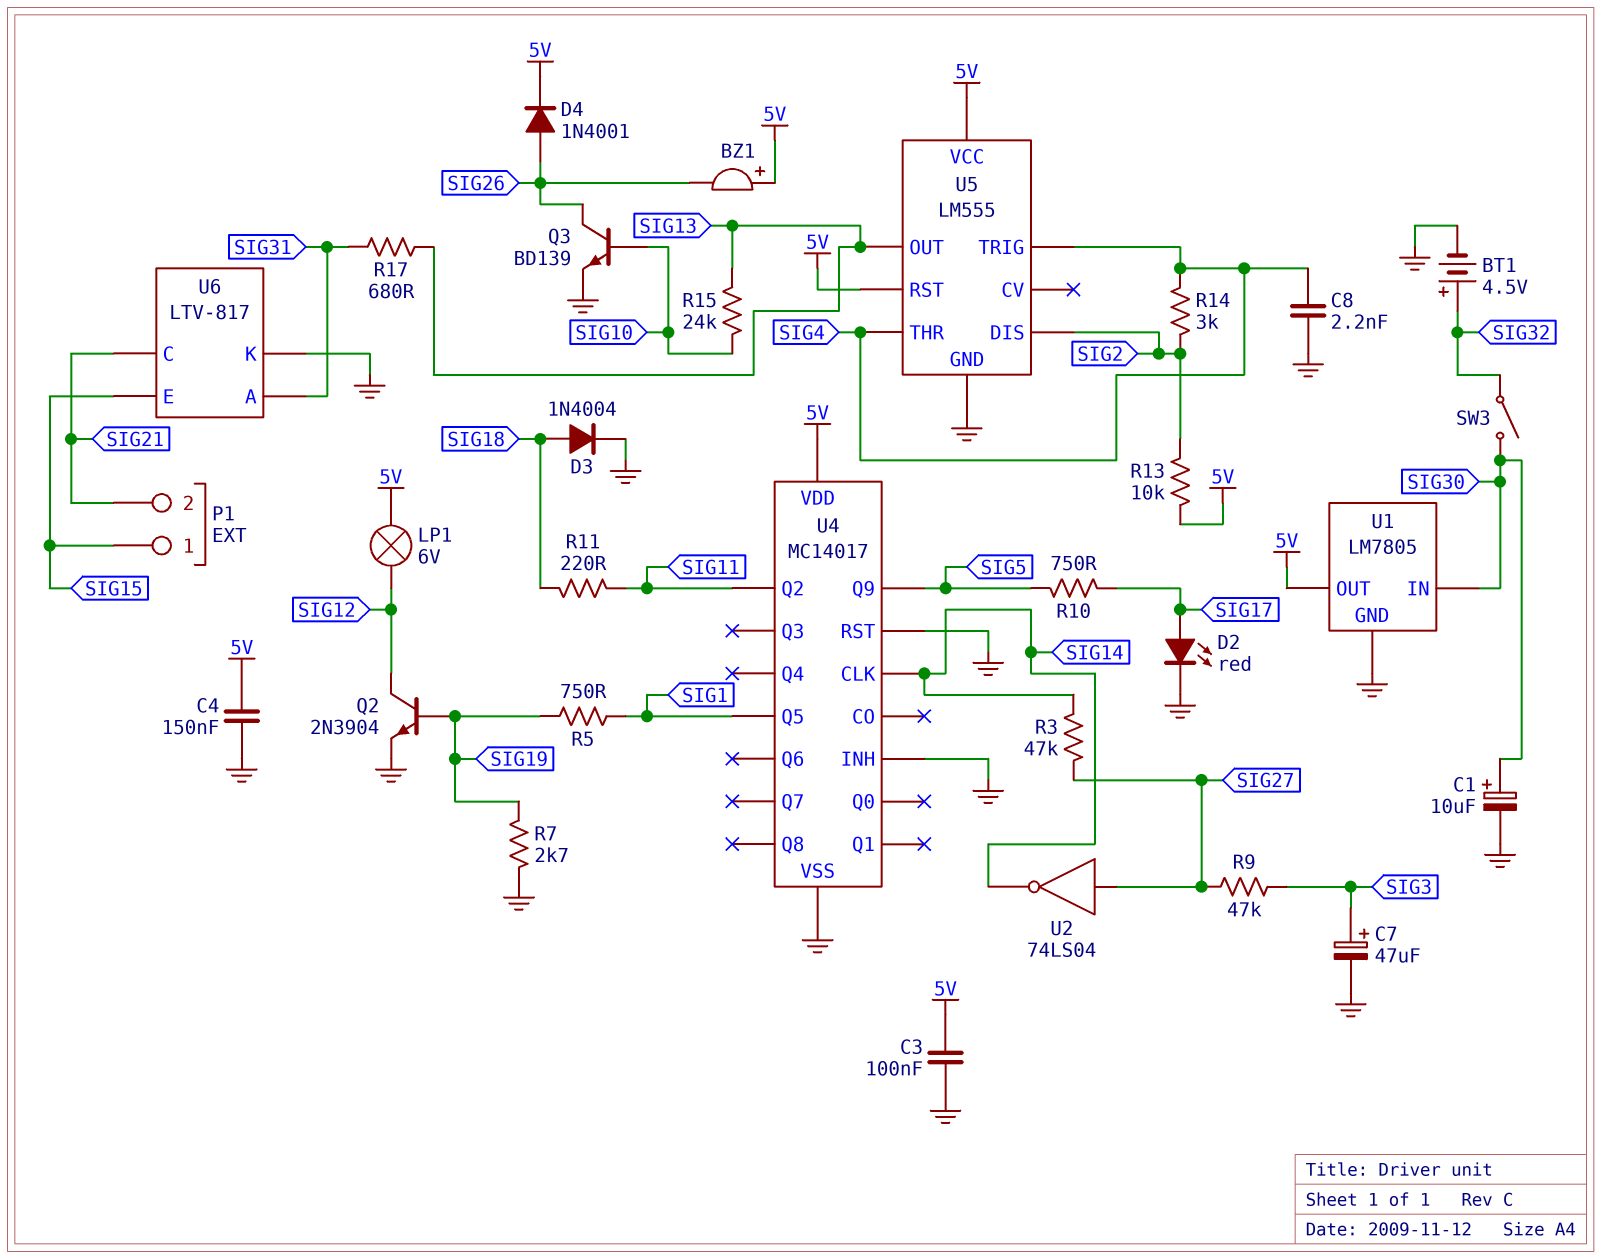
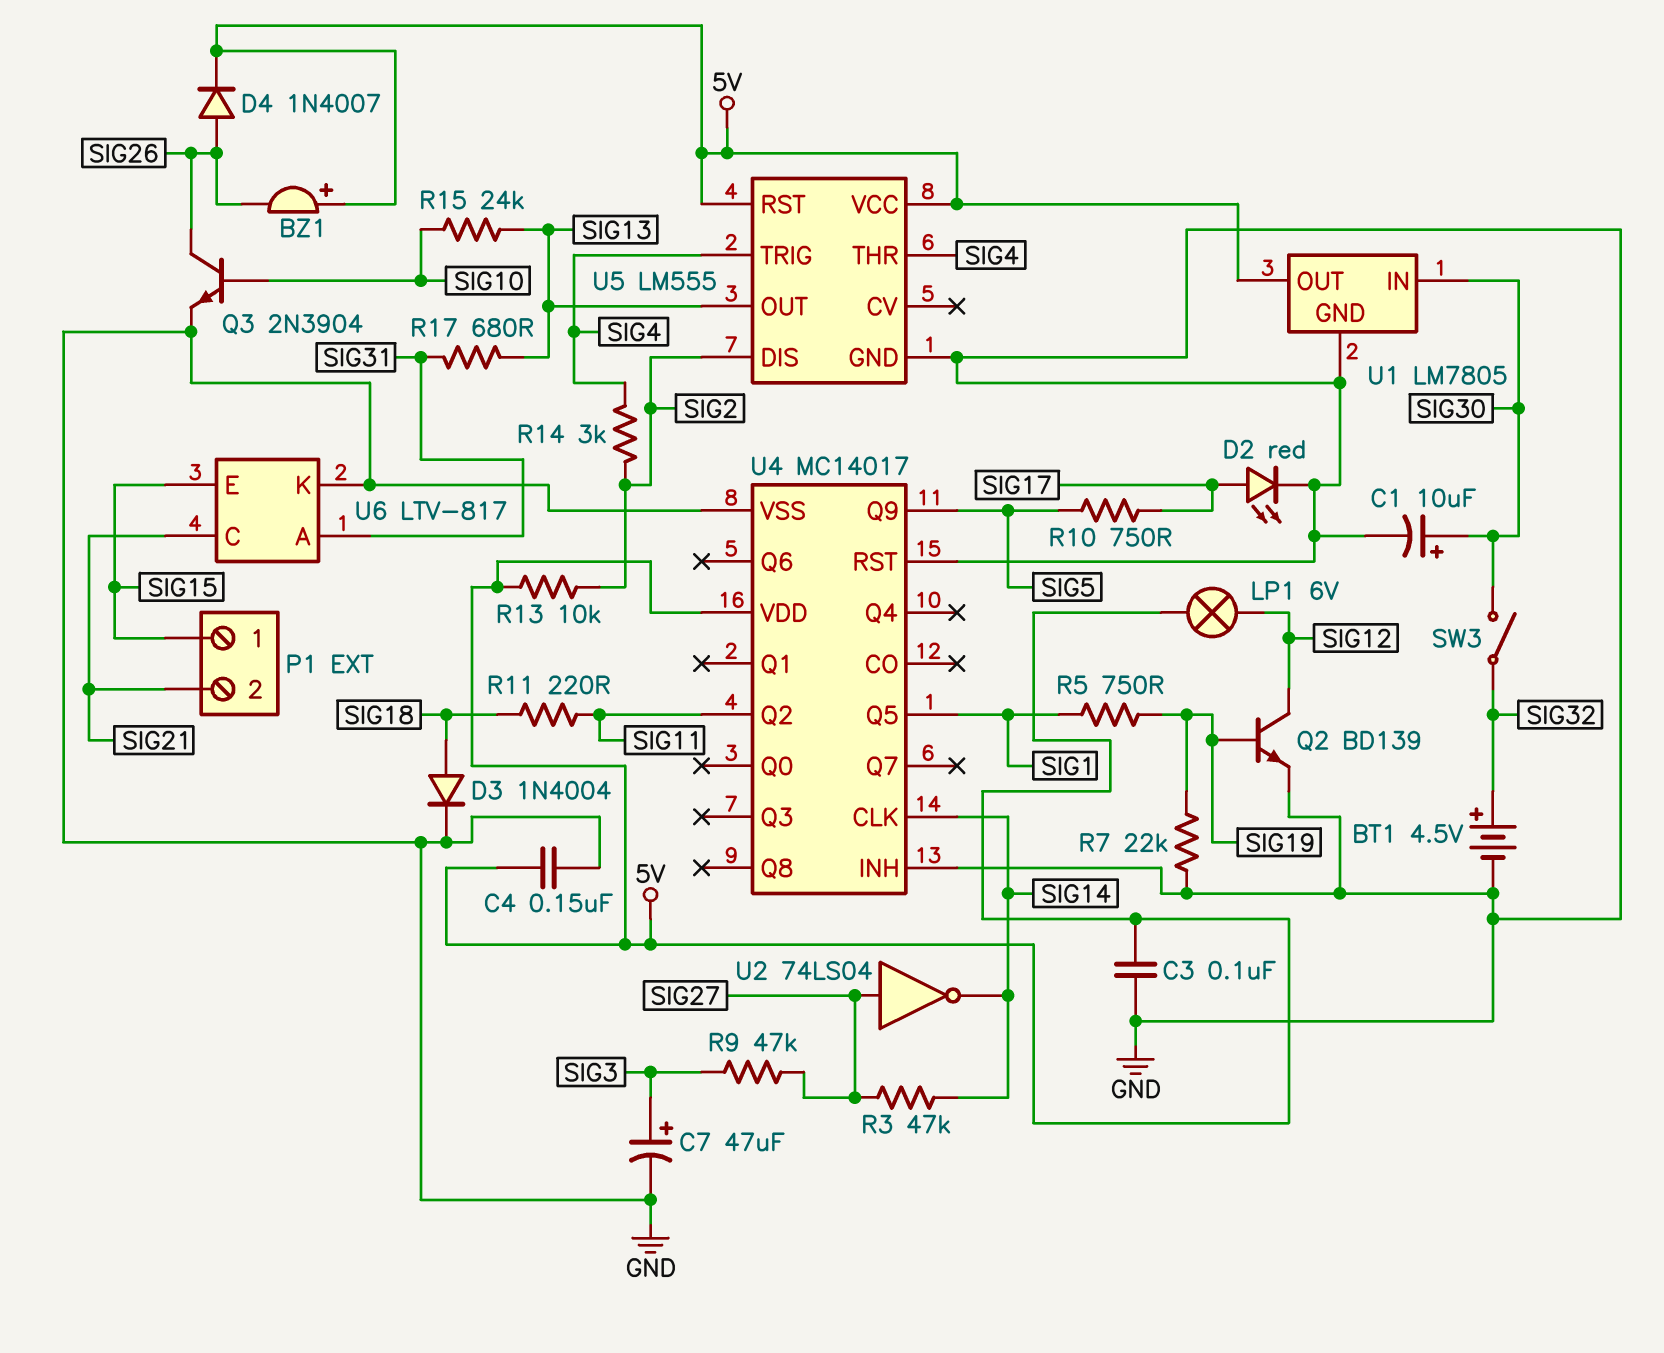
C8: 2.2nF (GND, SIG4) -> none
D4: diode 1N4001 (A SIG26, K 5V) -> diode 1N4007 (A SIG26, K 5V)
Q2: NPN 2N3904 (B SIG19, C SIG12, E GND) -> NPN BD139 (B SIG19, C SIG12, E GND)
Q3: NPN BD139 (B SIG10, C SIG26, E GND) -> NPN 2N3904 (B SIG10, C SIG26, E GND)
R7: 2.7k (GND, SIG19) -> 22k (GND, SIG19)

